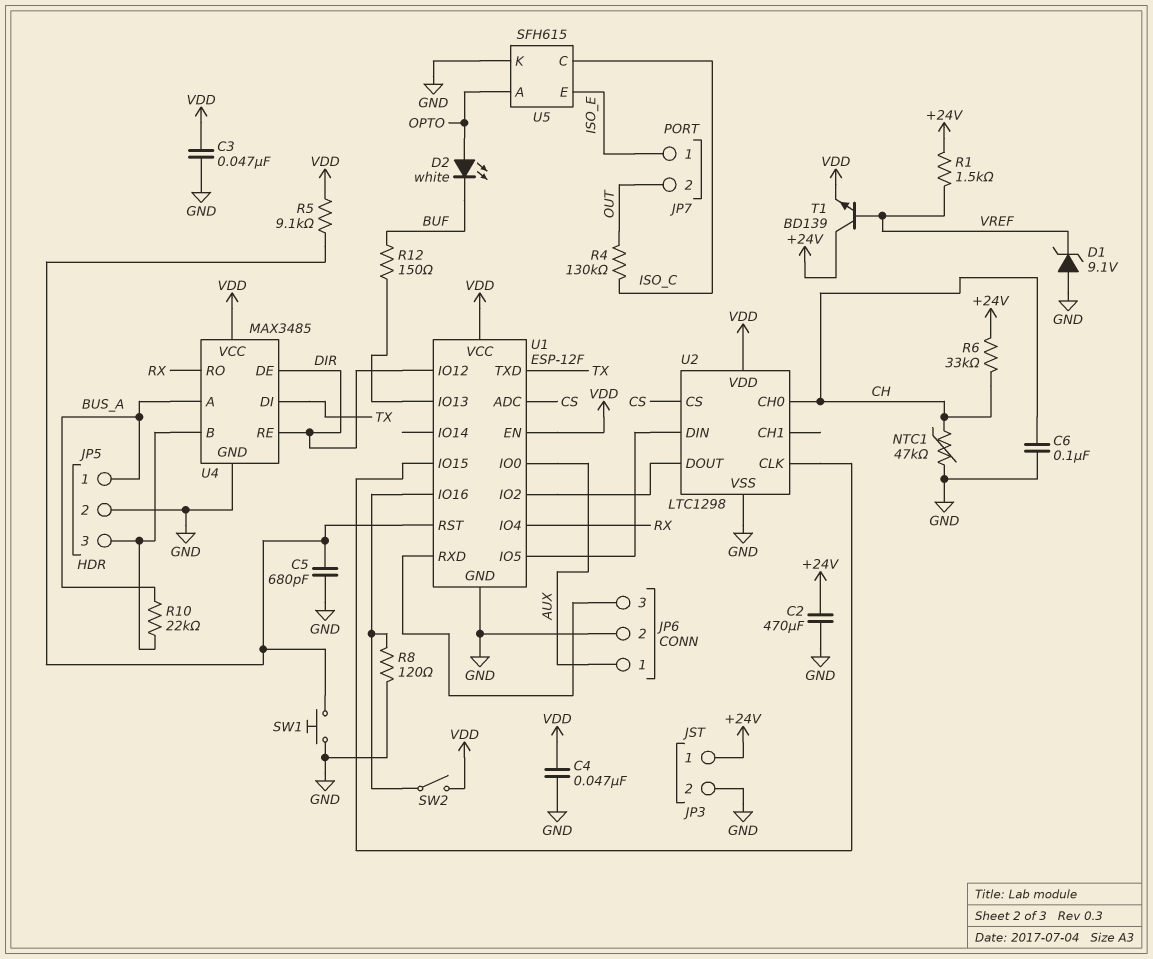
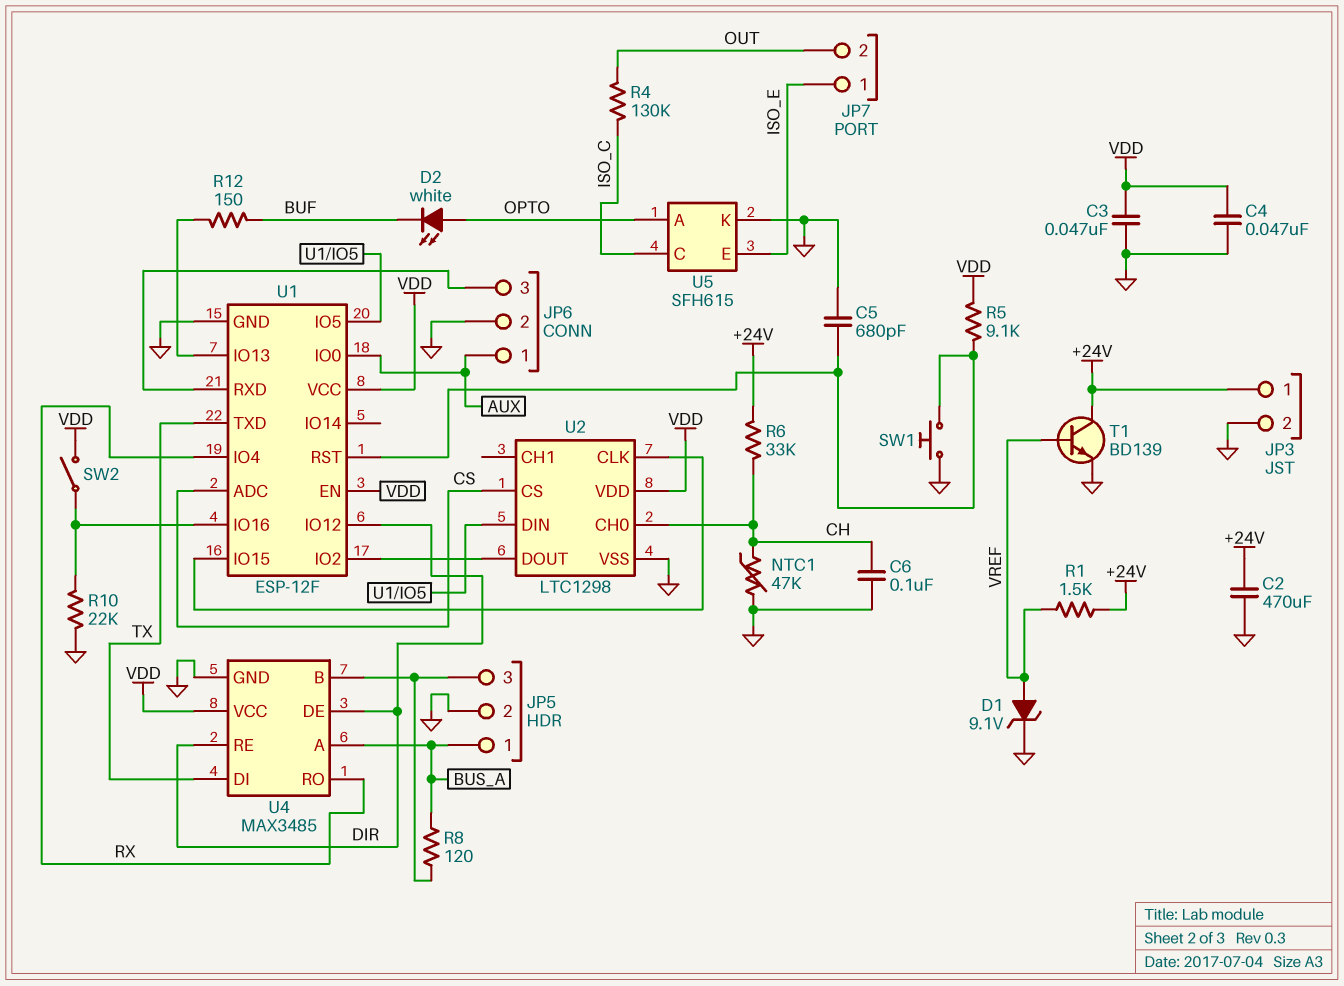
D1: zener 9.1V (A GND, K VREF) -> zener 9.1V (A VREF, K GND)
R8: 120 (GND, U1/IO16) -> 120 (BUS_A, JP5/3)
R10: 22k (BUS_A, JP5/3) -> 22k (GND, U1/IO16)
T1: NPN BD139 (B VREF, C +24V, E VDD) -> NPN BD139 (B VREF, C +24V, E GND)

